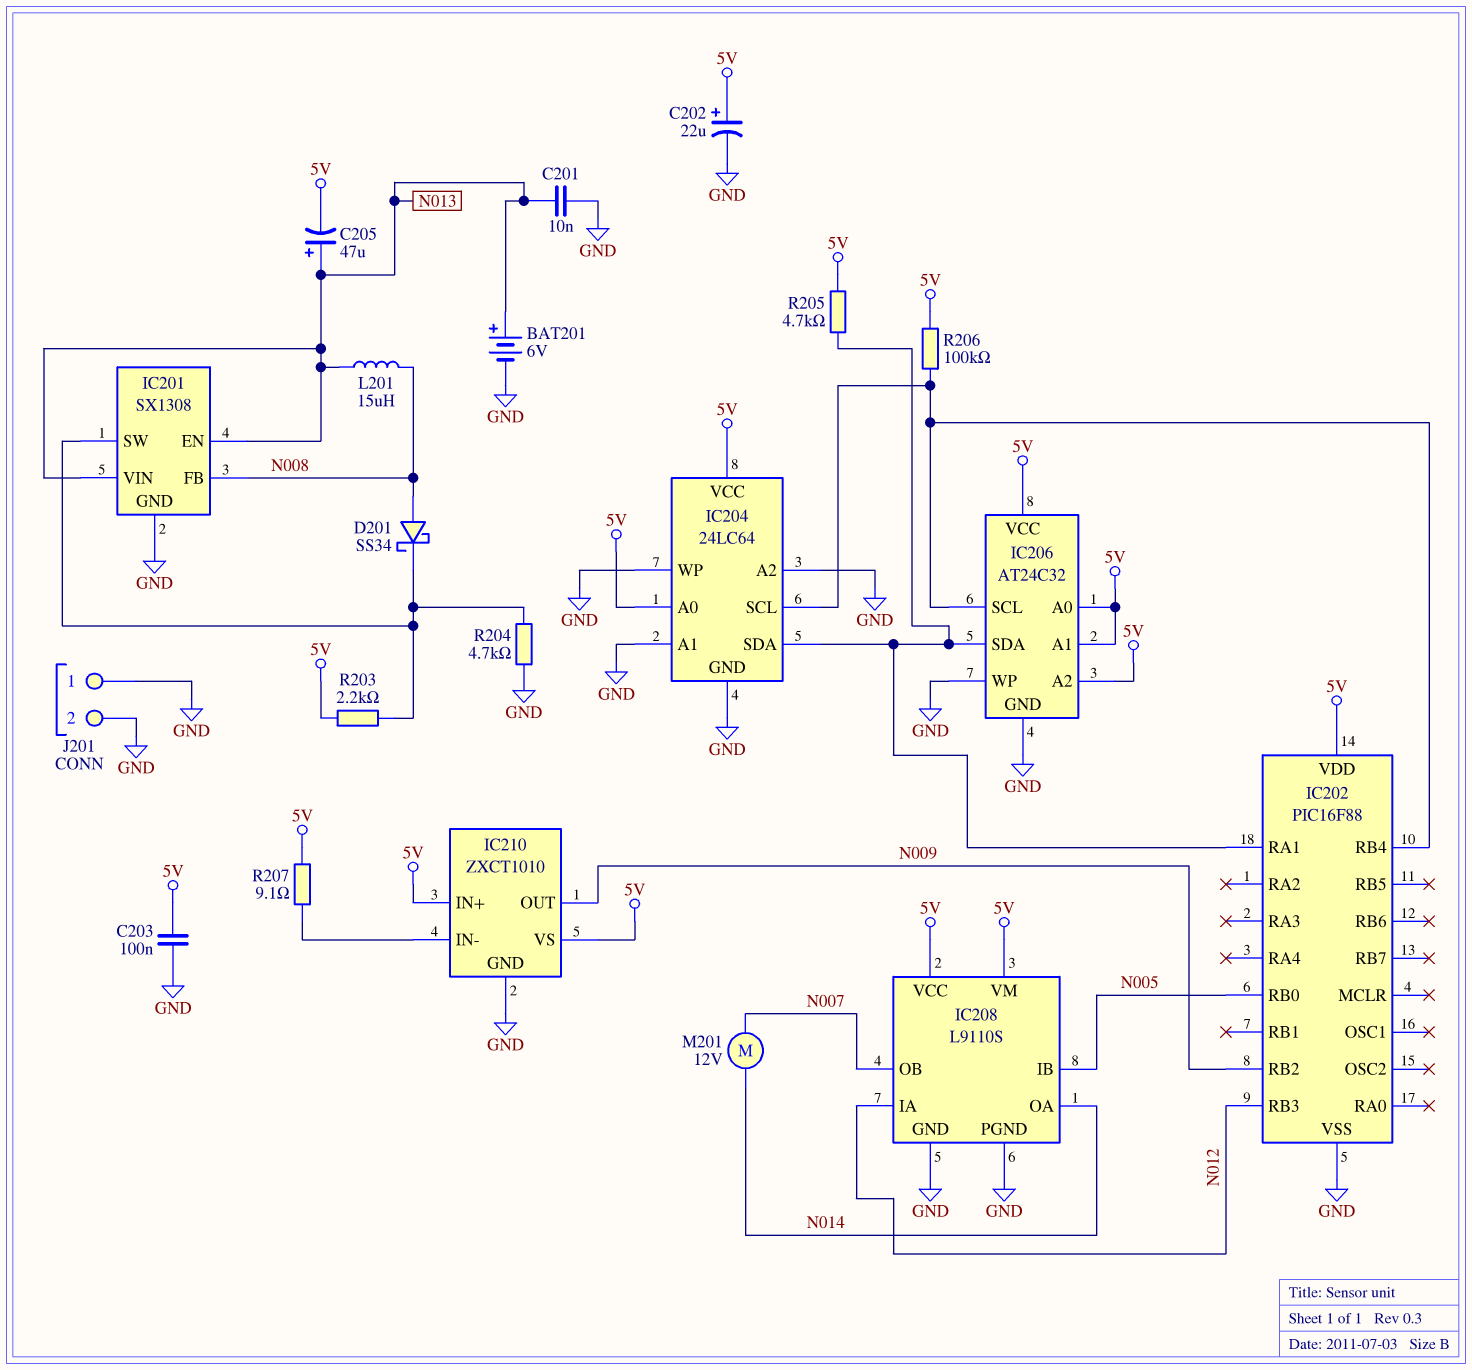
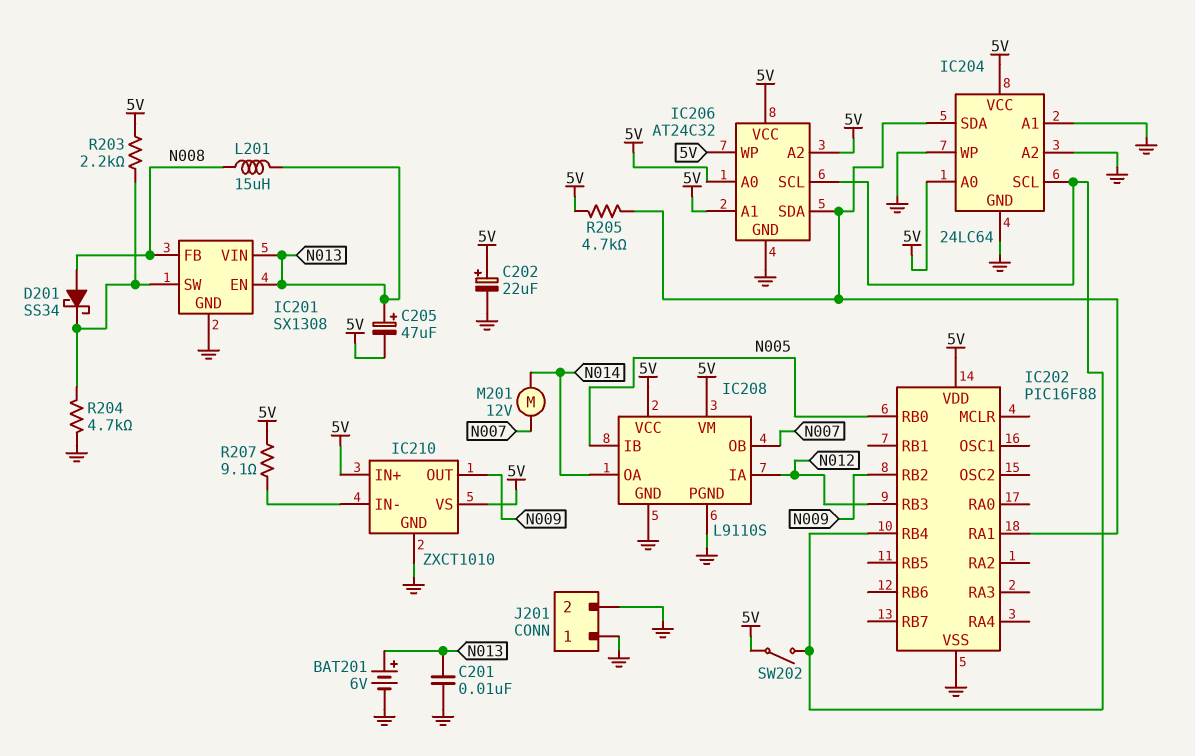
C203: 100nF (5V, GND) -> none
IC206 pin WP: GND -> 5V
R206: 100k (5V, IC202/RB4) -> none
SW202: none -> switch (5V, IC202/RB4)

